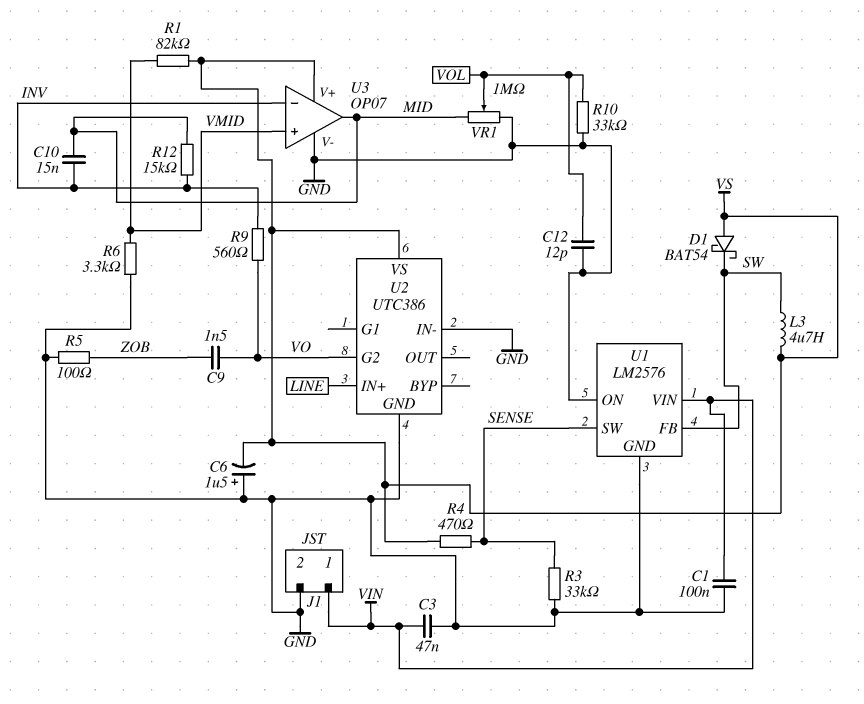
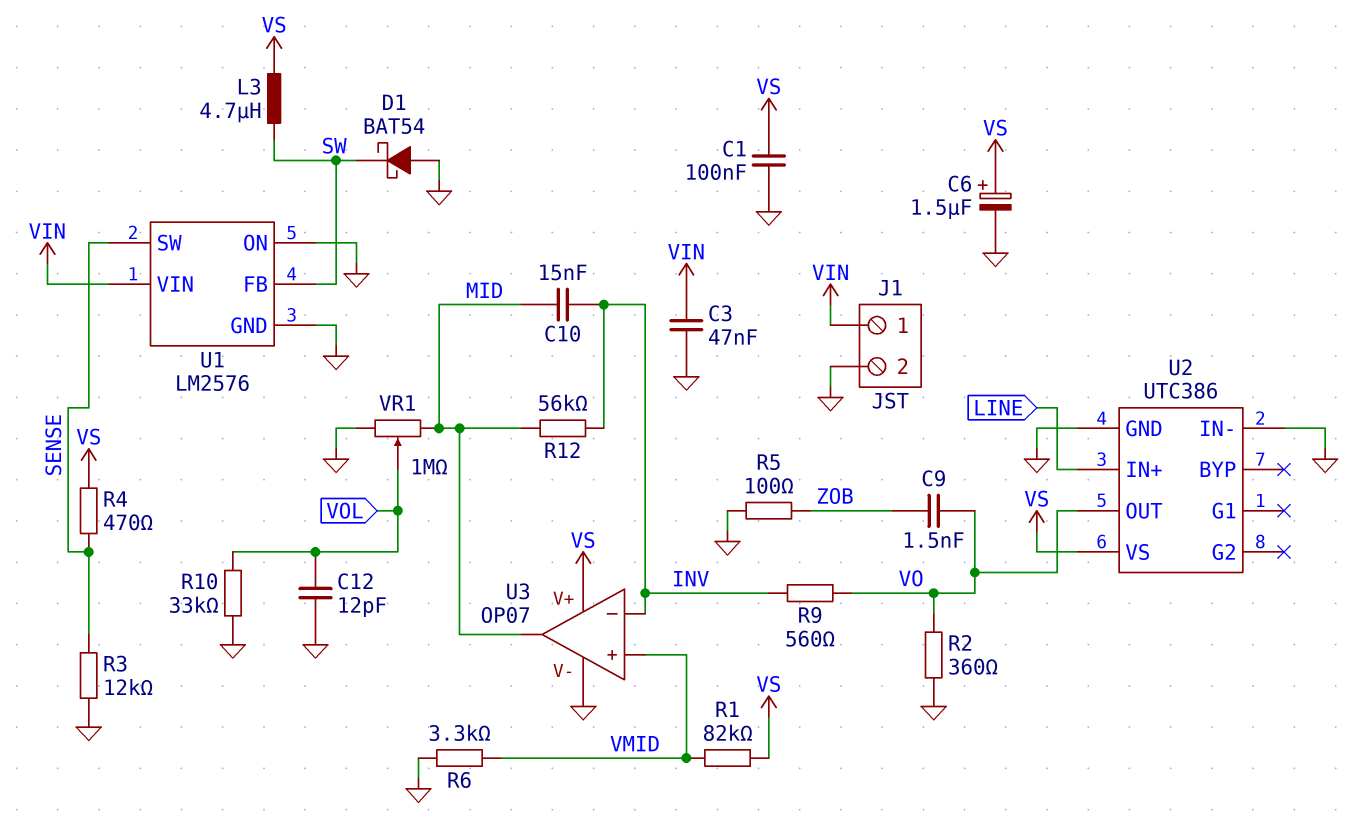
C1: 100nF (GND, VIN) -> 100nF (GND, VS)
C6: 1.5uF (plus GND, minus VS) -> 1.5uF (plus VS, minus GND)
D1: schottky BAT54 (A VS, K SW) -> schottky BAT54 (A GND, K SW)
R2: none -> 360 (GND, VO)
R3: 33k (GND, SENSE) -> 12k (GND, SENSE)
R12: 15k (INV, MID) -> 56k (INV, MID)
U2 pin G2: VO -> none
U2 pin OUT: none -> VO

